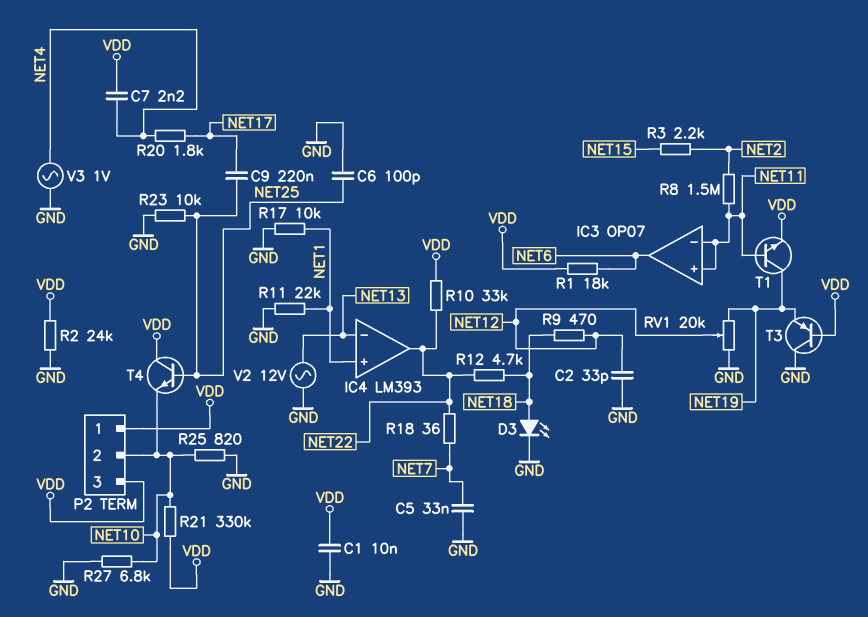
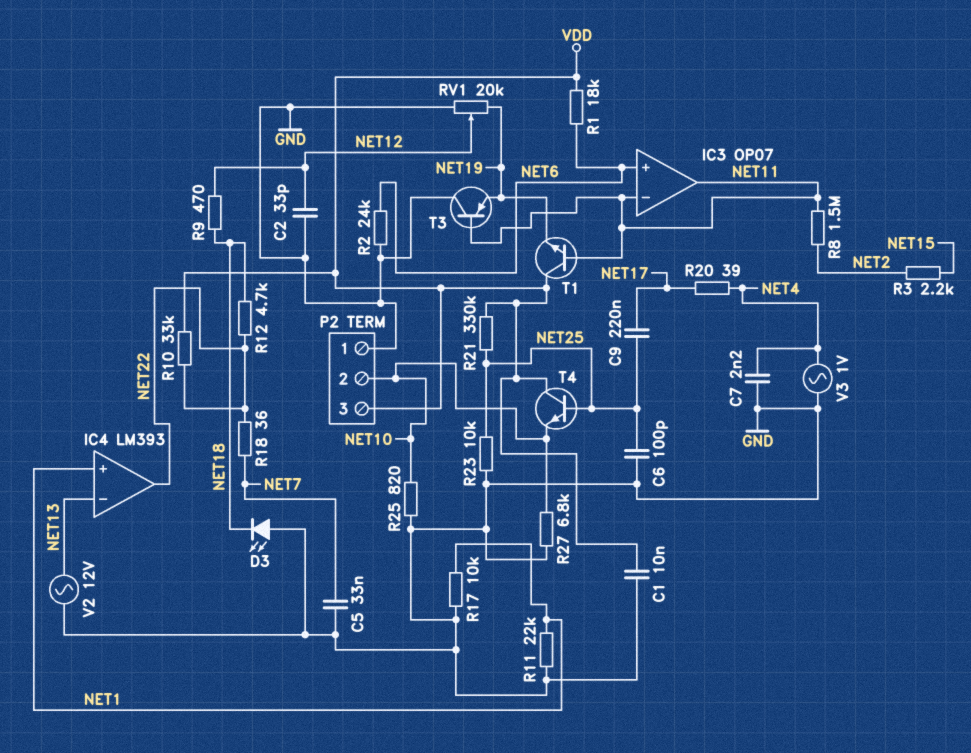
C7: 2.2nF (NET4, VDD) -> 2.2nF (GND, NET4)
D3: LED (A NET18, K GND) -> LED (A GND, K NET18)
IC3 pin in+: NET11 -> NET6
IC3 pin out: NET6 -> NET11
P2 pin 1: VDD -> GND
R2: 24k (GND, VDD) -> 24k (GND, NET6)
R20: 1.8k (NET4, NET17) -> 39 (NET4, NET17)
R21: 330k (NET10, VDD) -> 330k (NET25, VDD)
T1: NPN (B NET11, C NET19, E VDD) -> NPN (B NET11, C VDD, E NET19)
T3: PNP (B VDD, C GND, E NET19) -> PNP (B NET11, C GND, E NET19)

